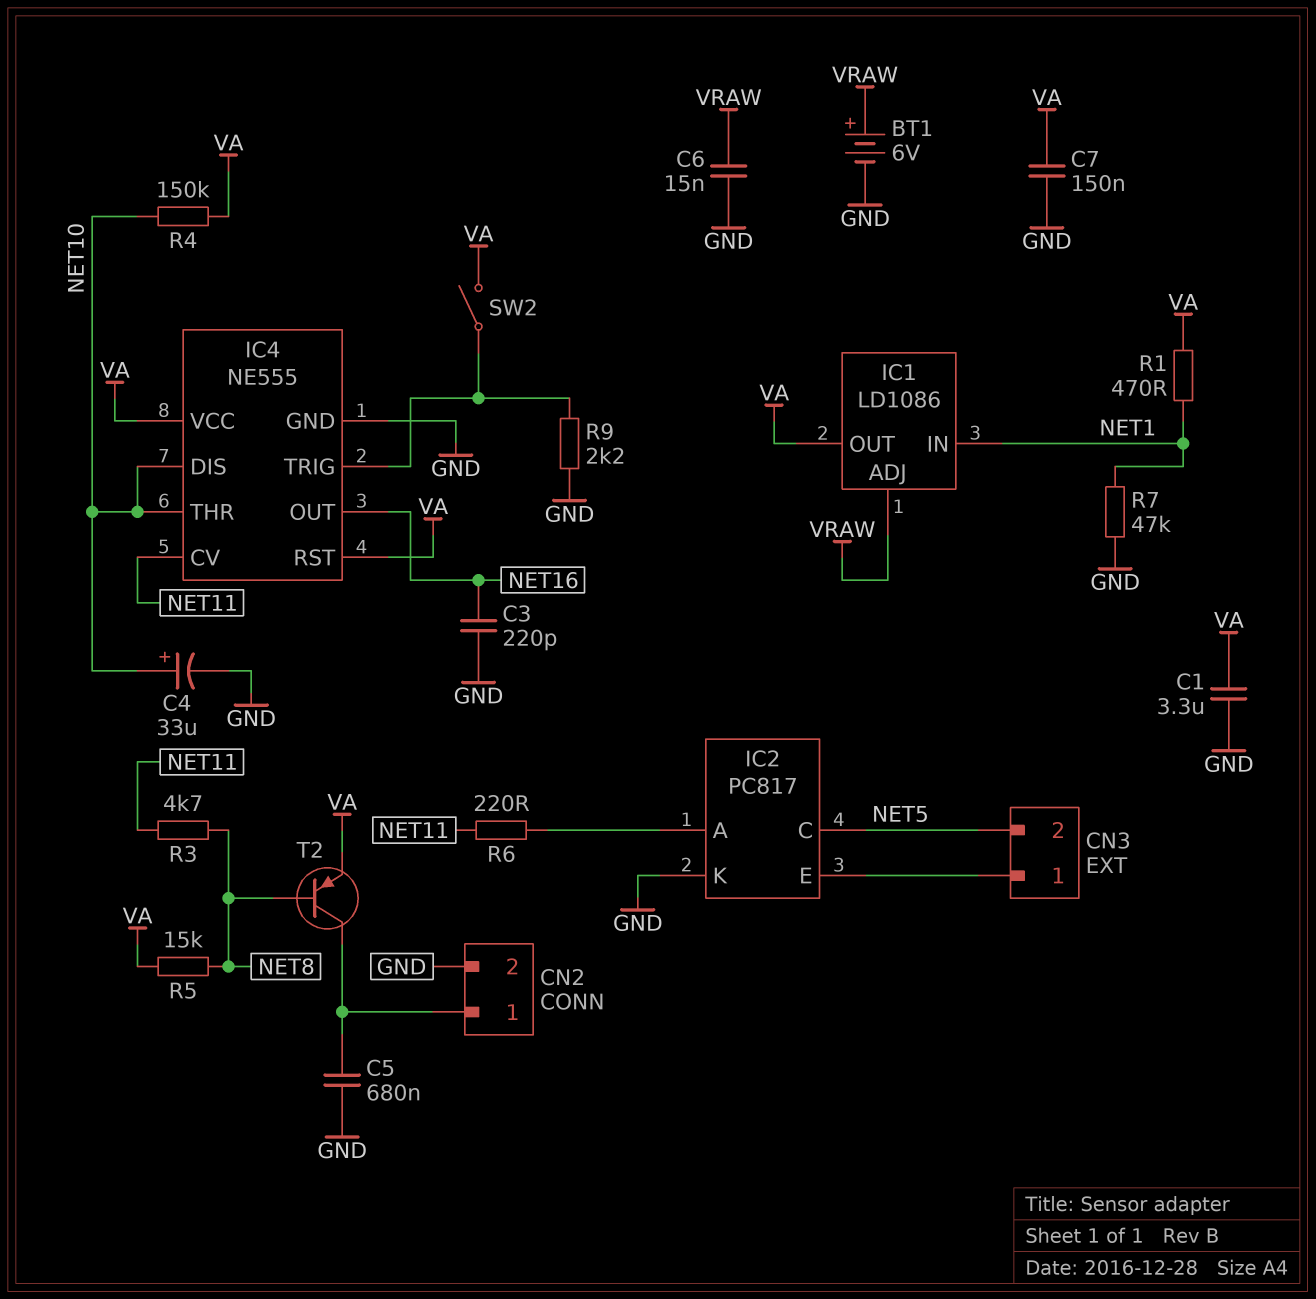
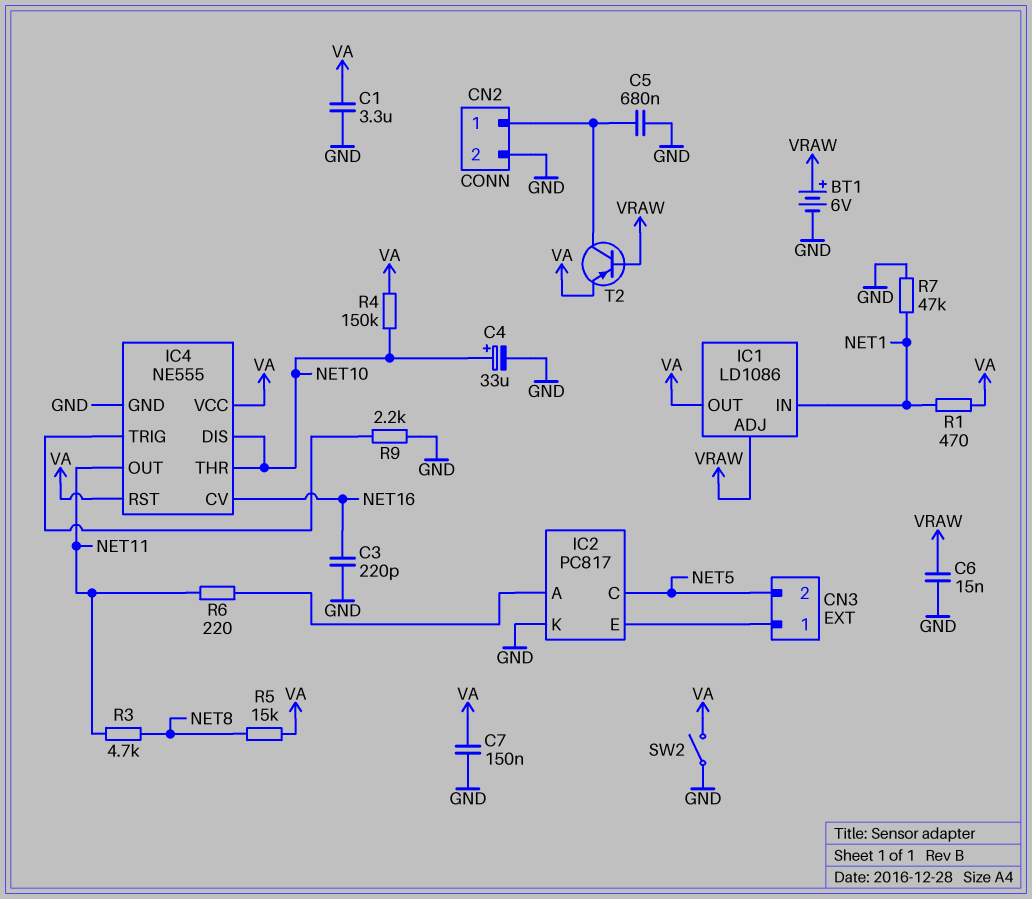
IC4 pin CV: NET11 -> NET16
IC4 pin OUT: NET16 -> NET11
SW2: switch (IC4/TRIG, VA) -> switch (GND, VA)
T2: PNP (B NET8, C CN2/1, E VA) -> PNP (B VRAW, C CN2/1, E VA)

